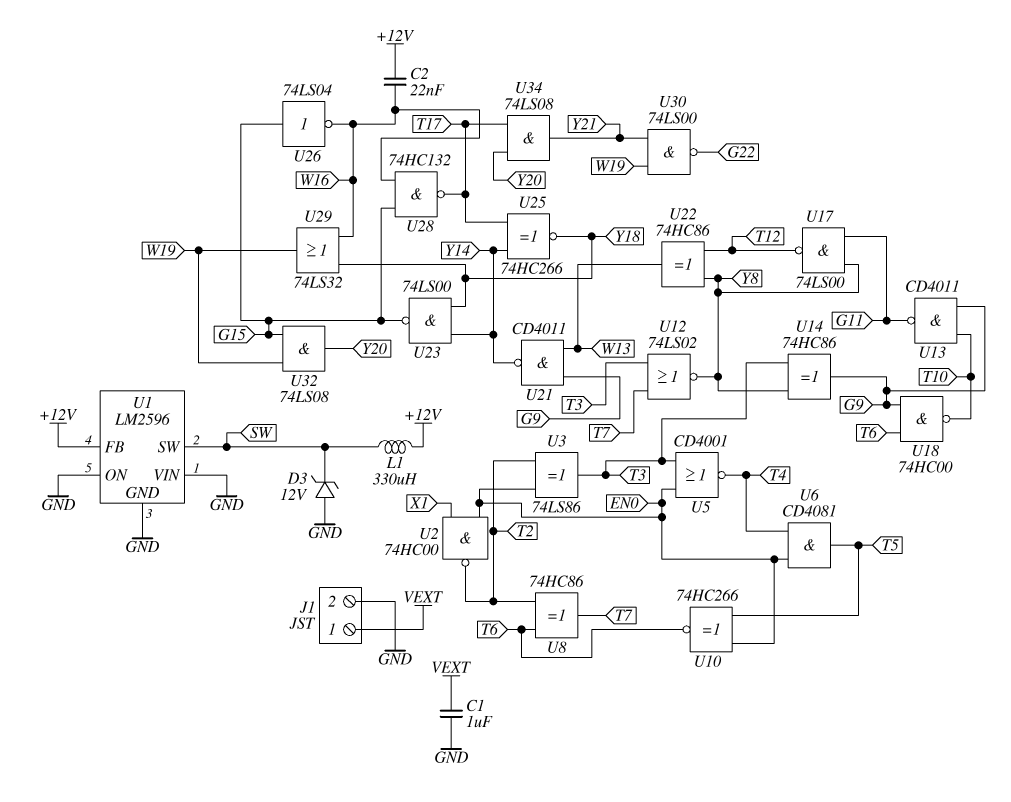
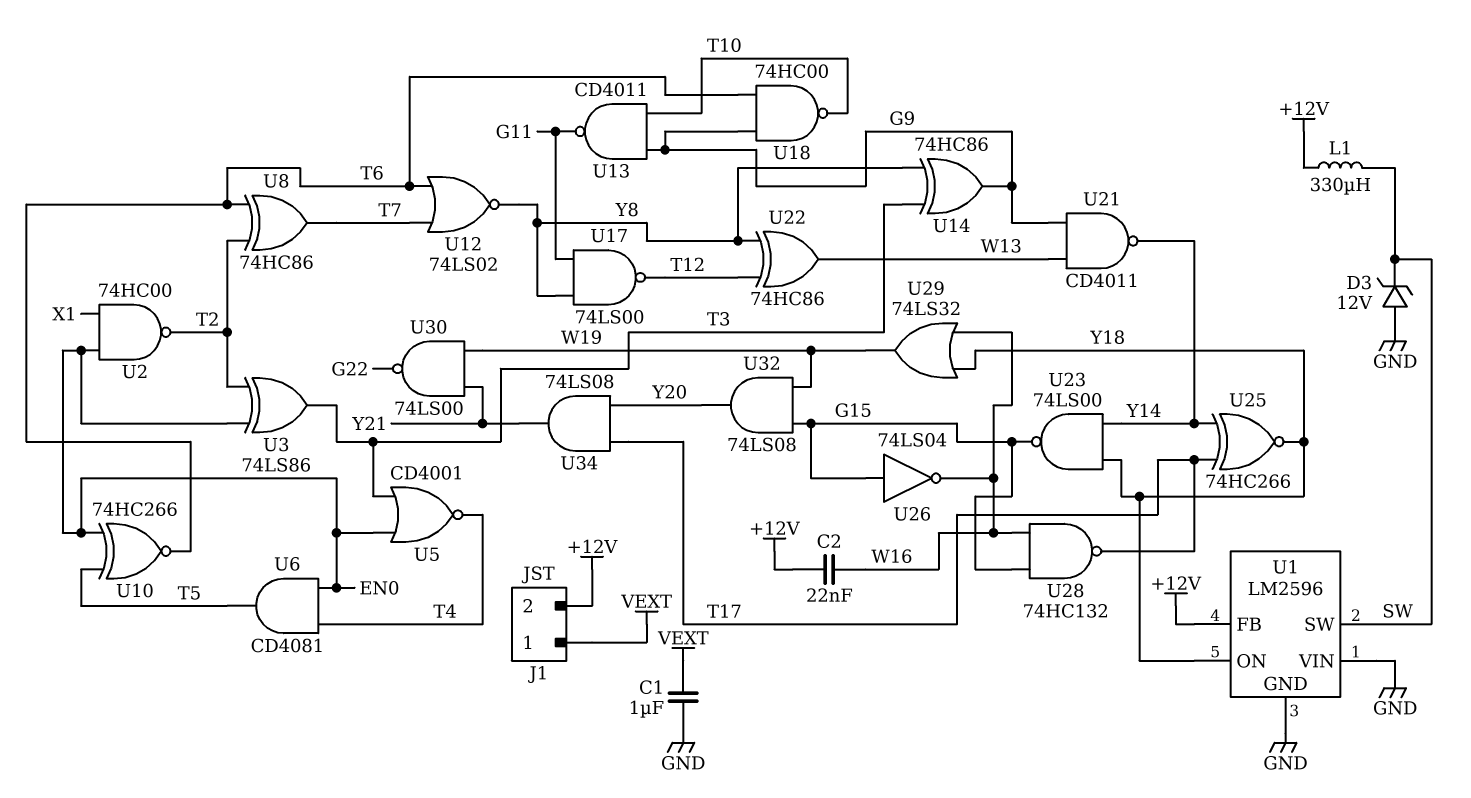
J1 pin 2: GND -> +12V
U1 pin ON: GND -> Y18
U12: NOR 74LS02 (in T3, in T7, out Y8) -> NOR 74LS02 (in T6, in T7, out Y8)

